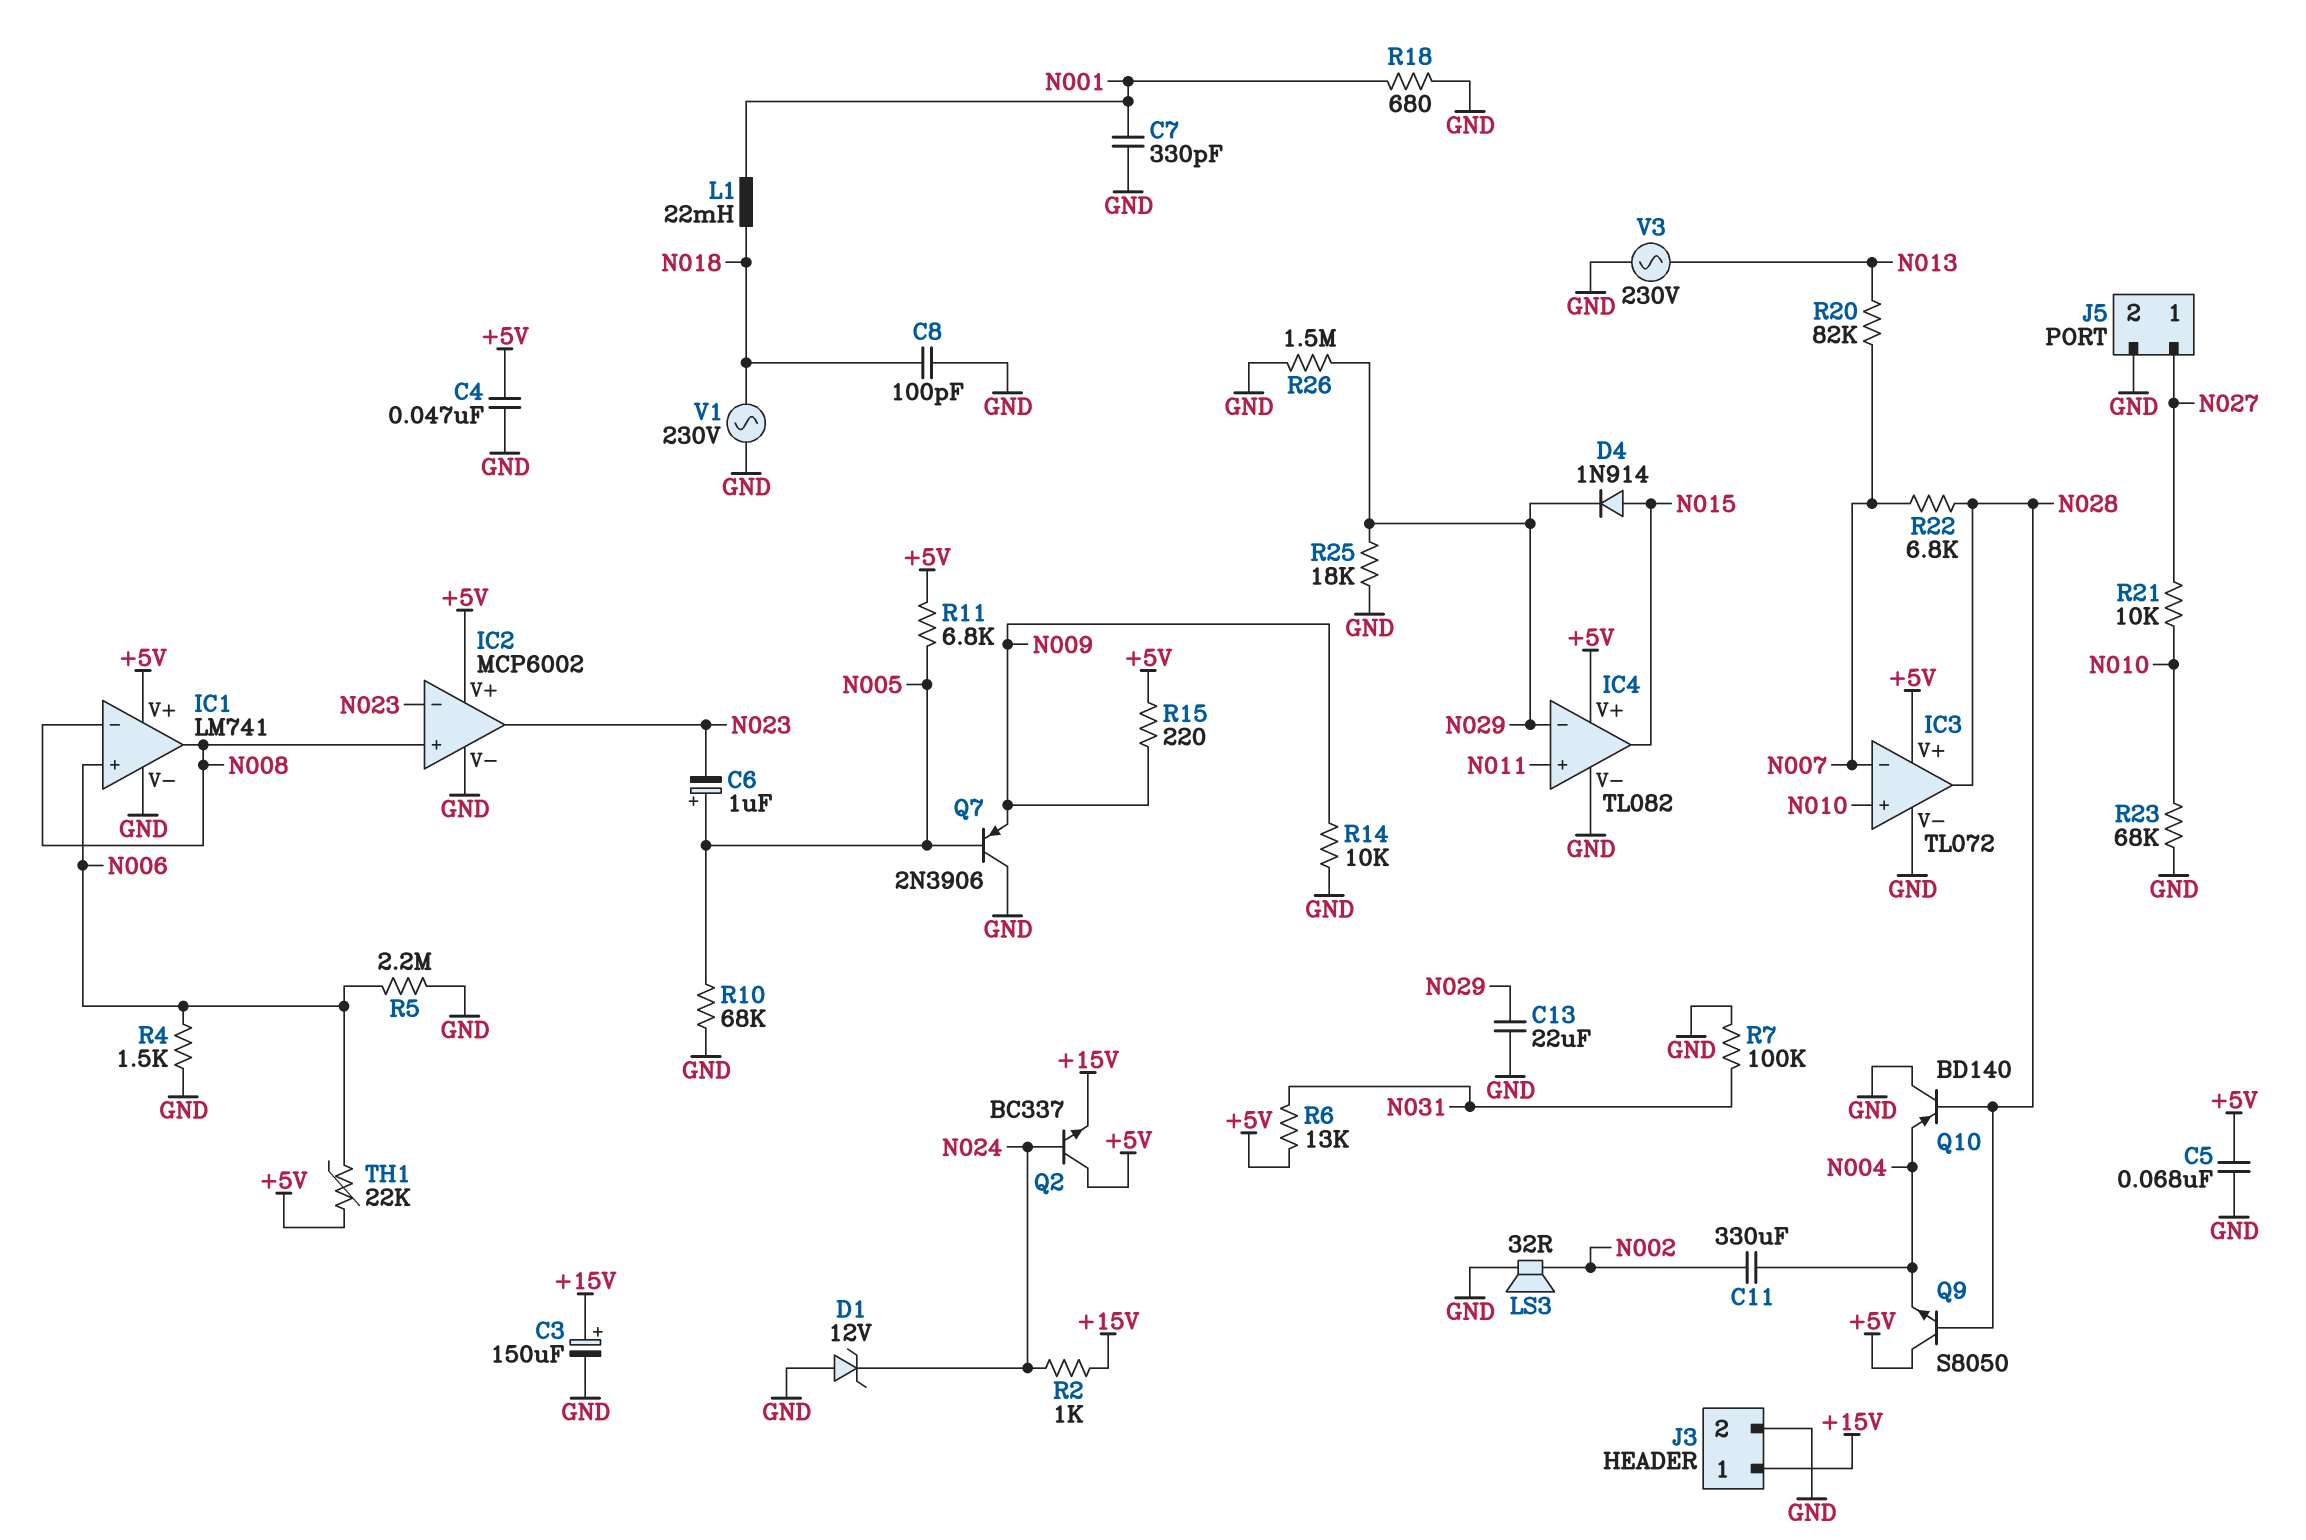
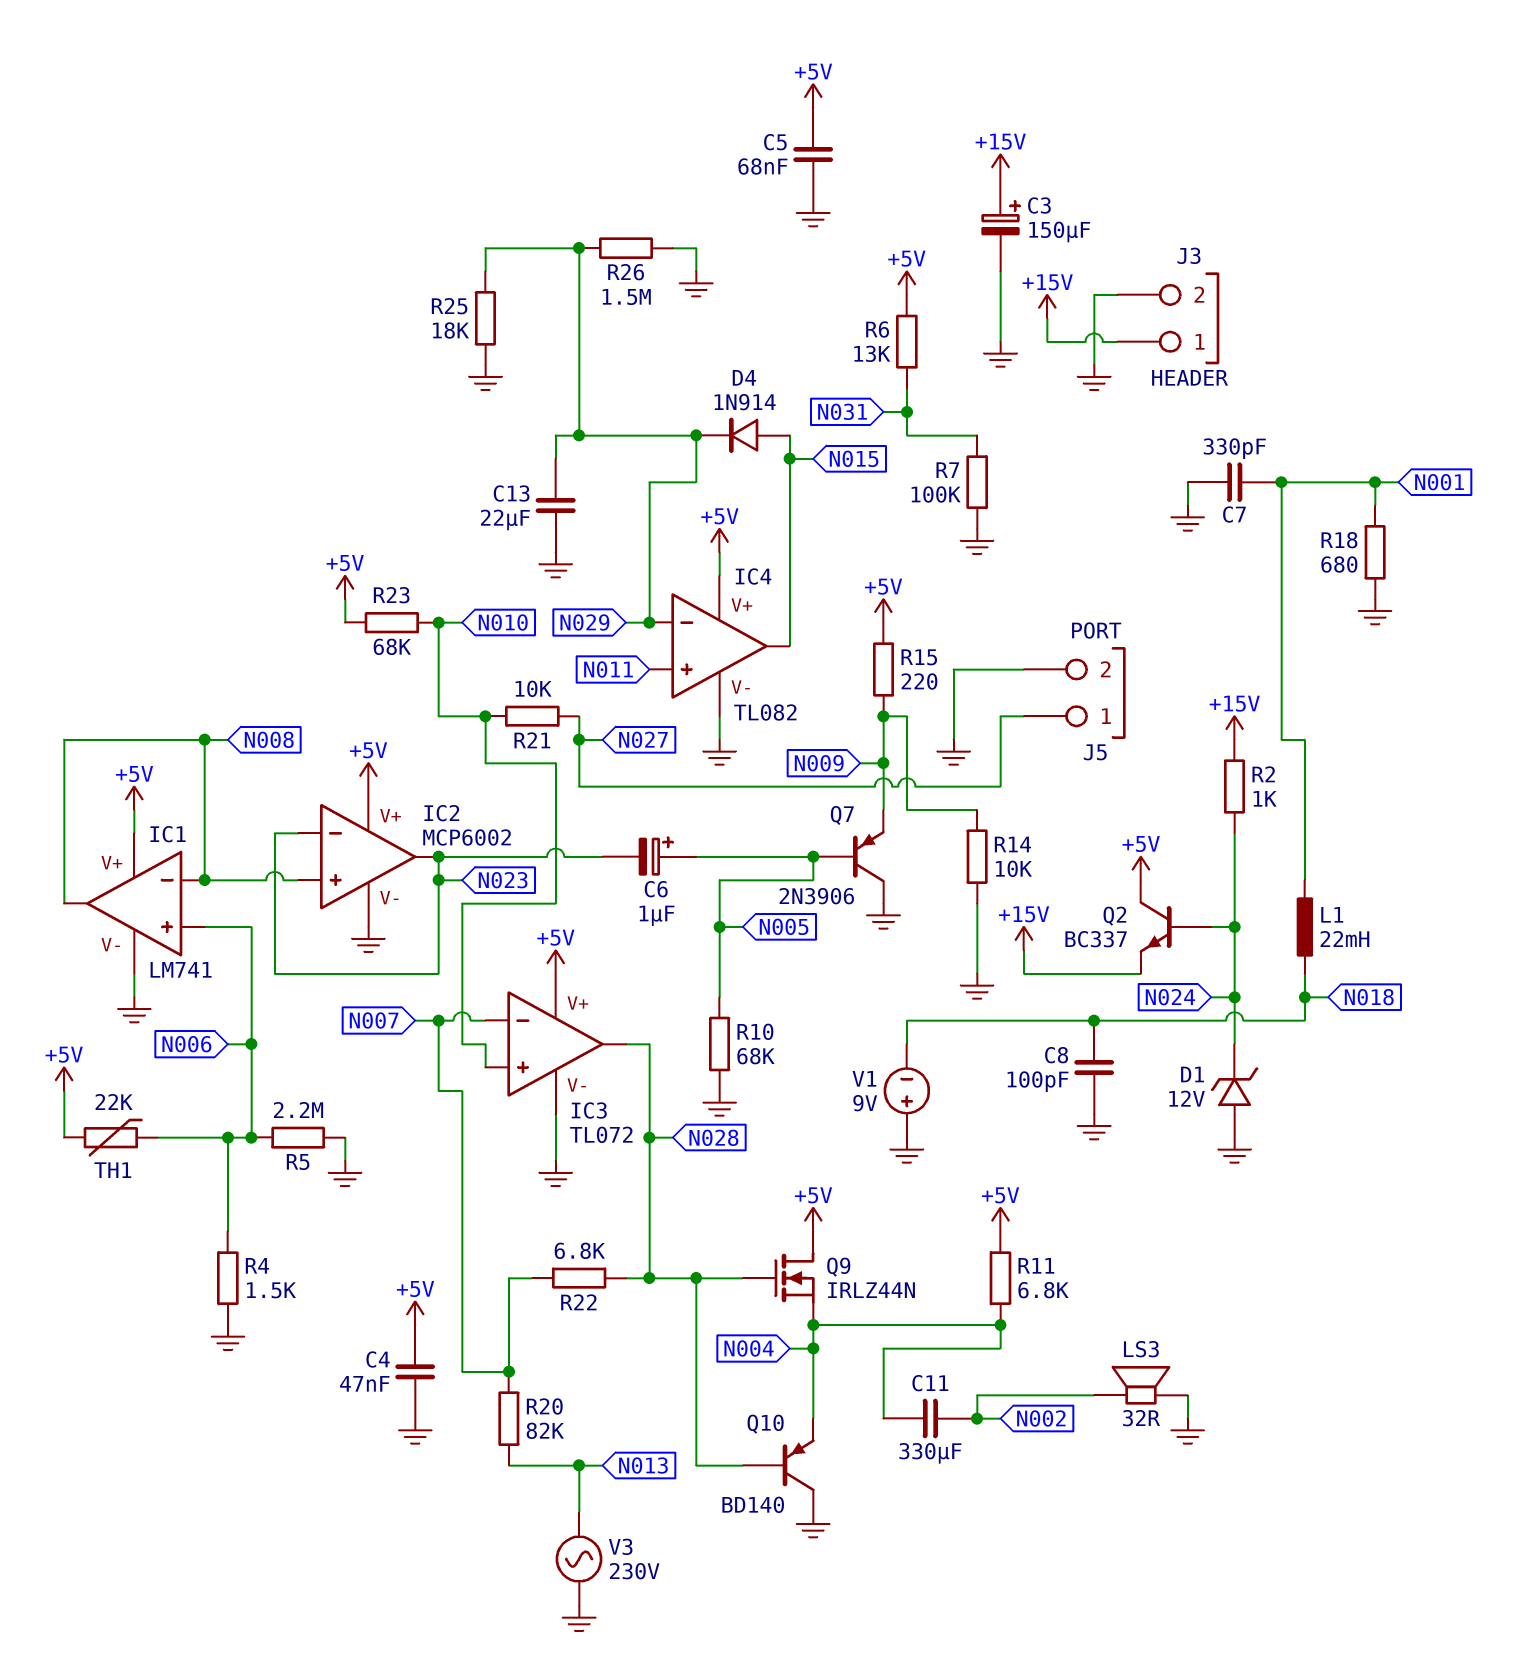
Q9: NPN S8050 (B N028, C +5V, E N004) -> NMOS IRLZ44N (G N028, D +5V, S N004)
R11: 6.8k (+5V, N005) -> 6.8k (+5V, N004)
R23: 68k (GND, N010) -> 68k (+5V, N010)
V1: AC 230V (GND, N018) -> 9V (plus GND, minus N018)

